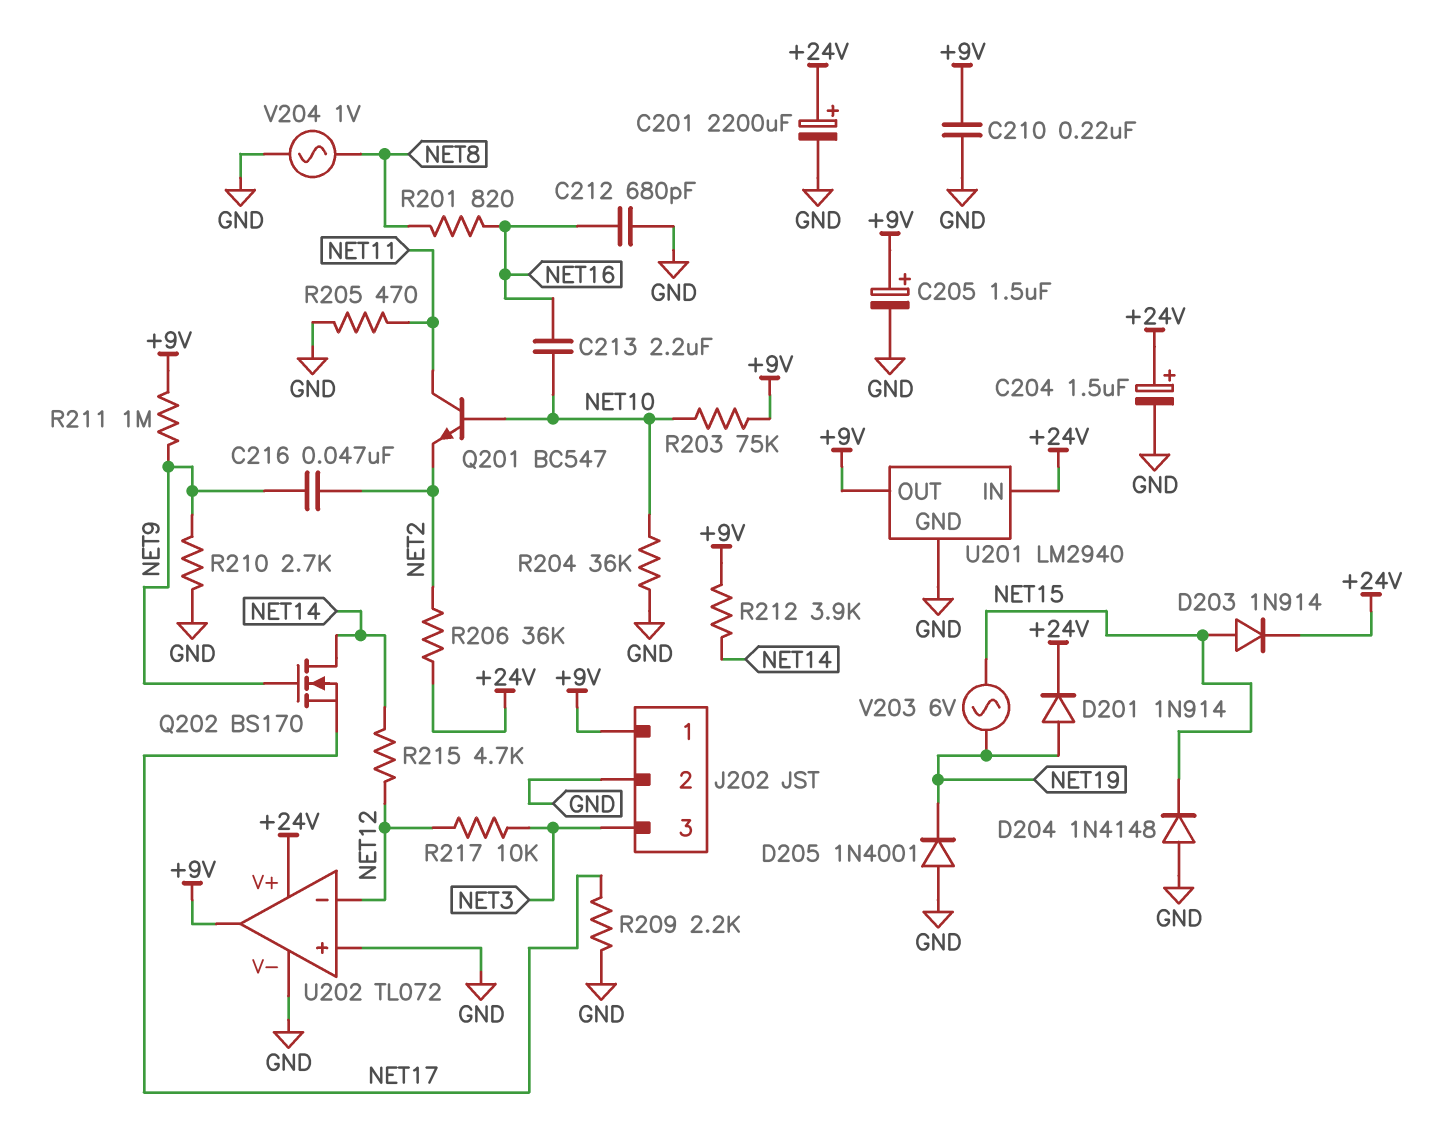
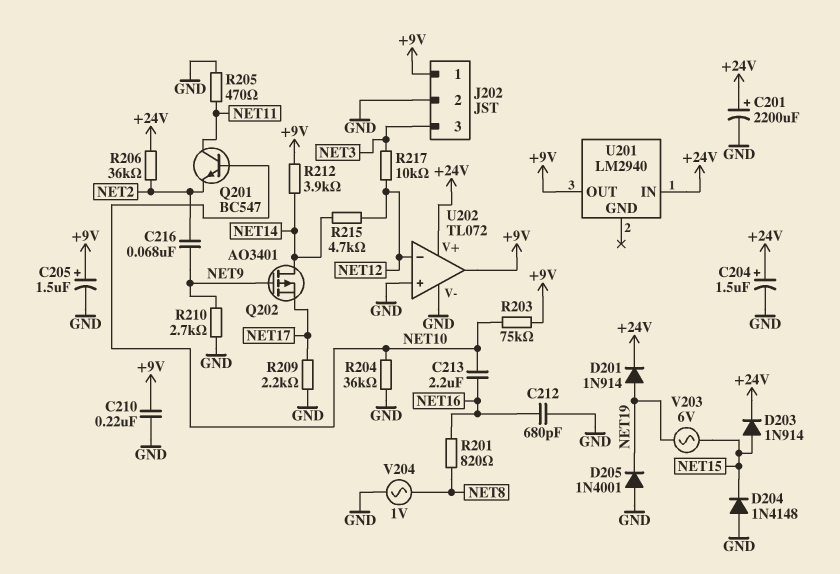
C216: 47nF (NET2, NET9) -> 68nF (NET2, NET9)
Q202: NMOS BS170 (G NET9, D NET14, S NET17) -> PMOS AO3401 (G NET9, D NET14, S NET17)
R211: 1M (+9V, NET9) -> none
U201 pin GND: GND -> none

